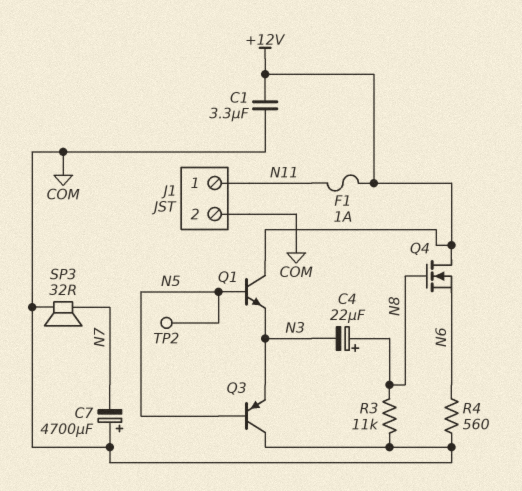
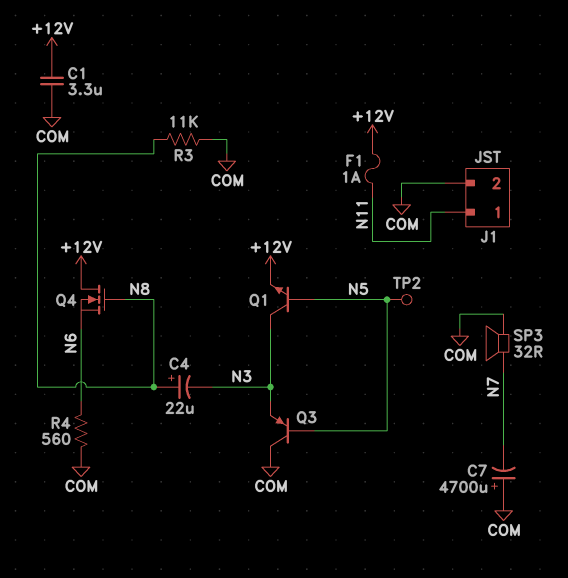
Q1: NPN (B N5, C +12V, E N3) -> NPN (B N5, C N3, E +12V)

